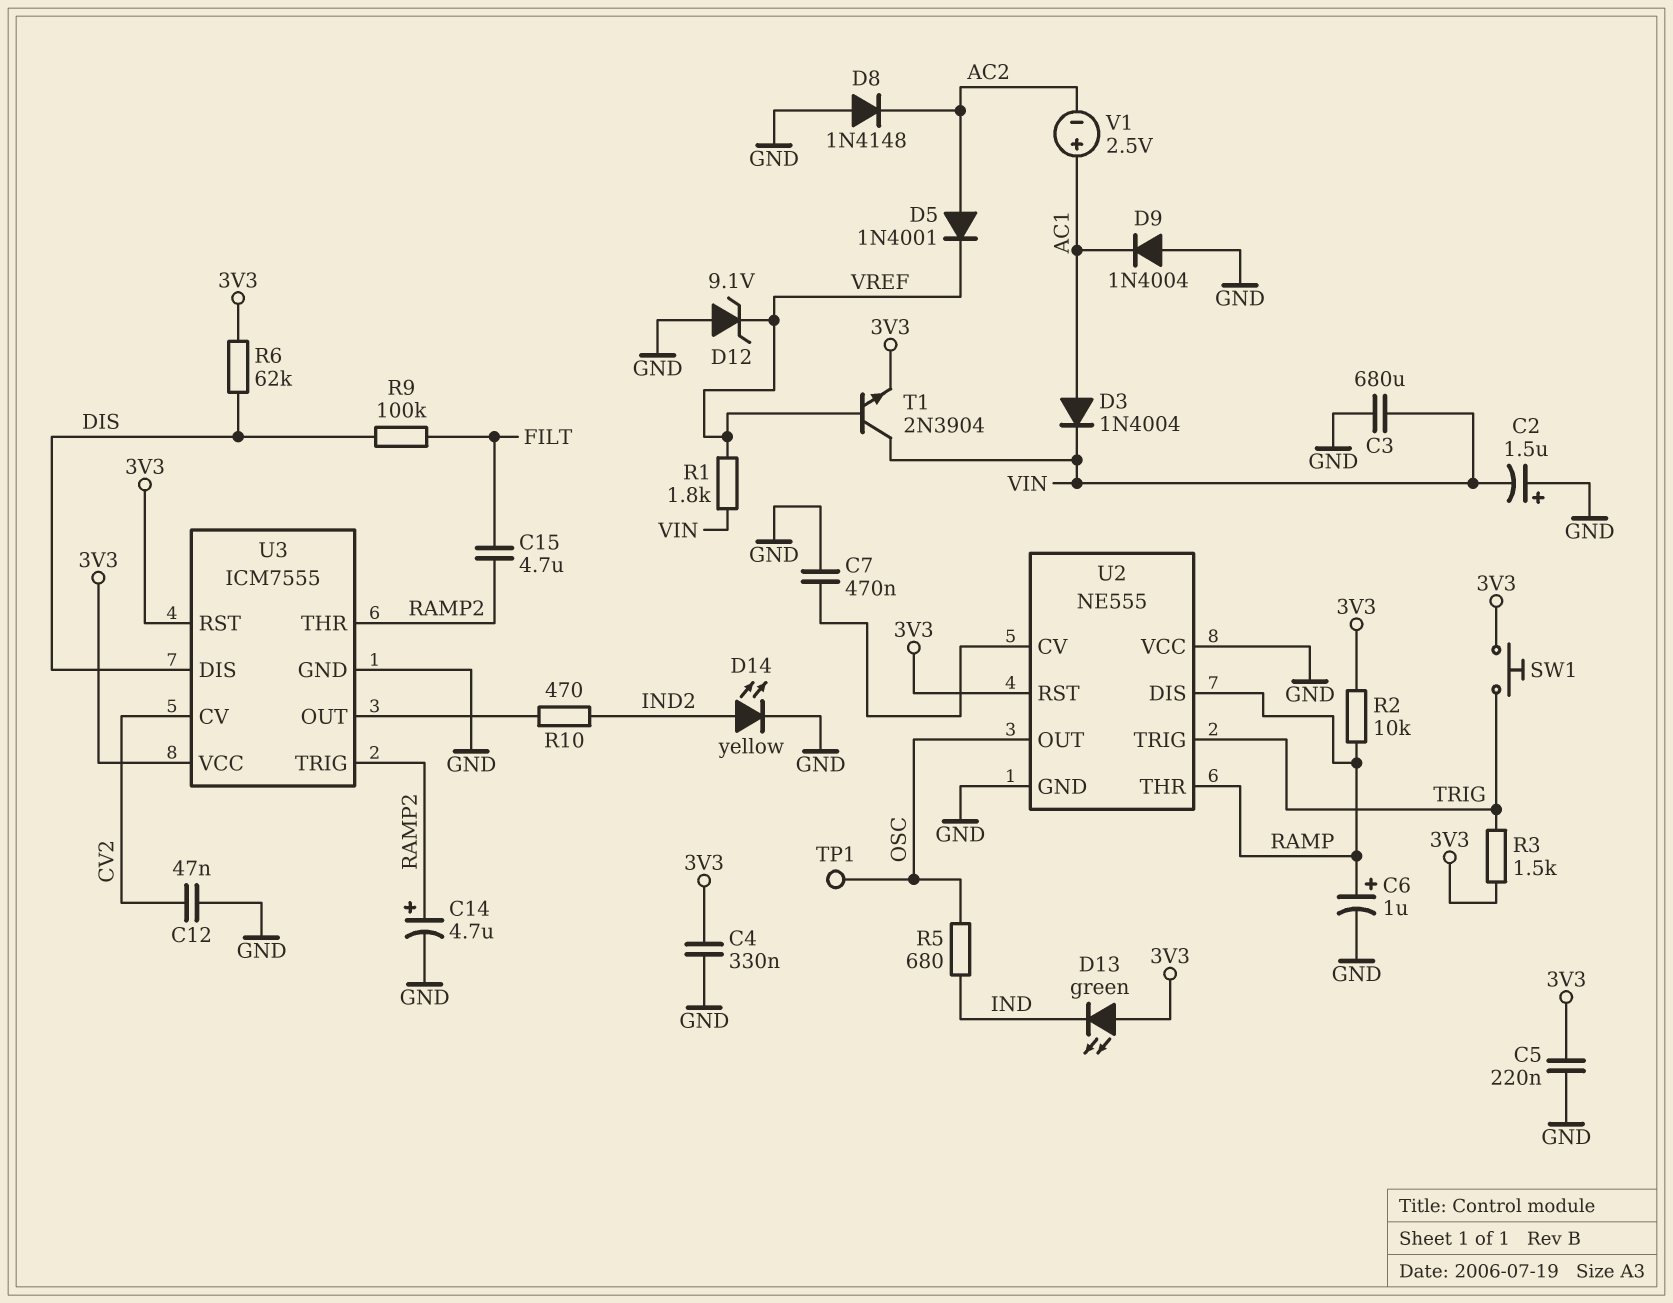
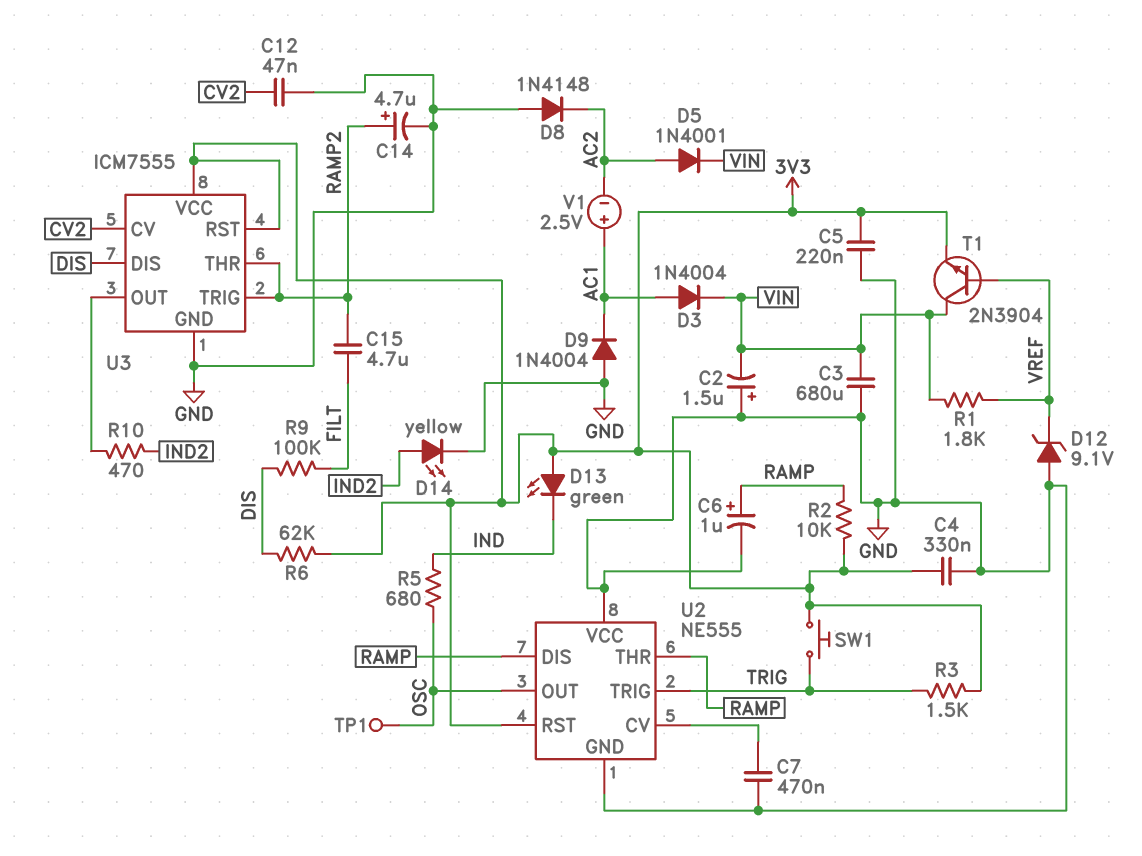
D5: diode 1N4001 (A AC2, K VREF) -> diode 1N4001 (A AC2, K VIN)

